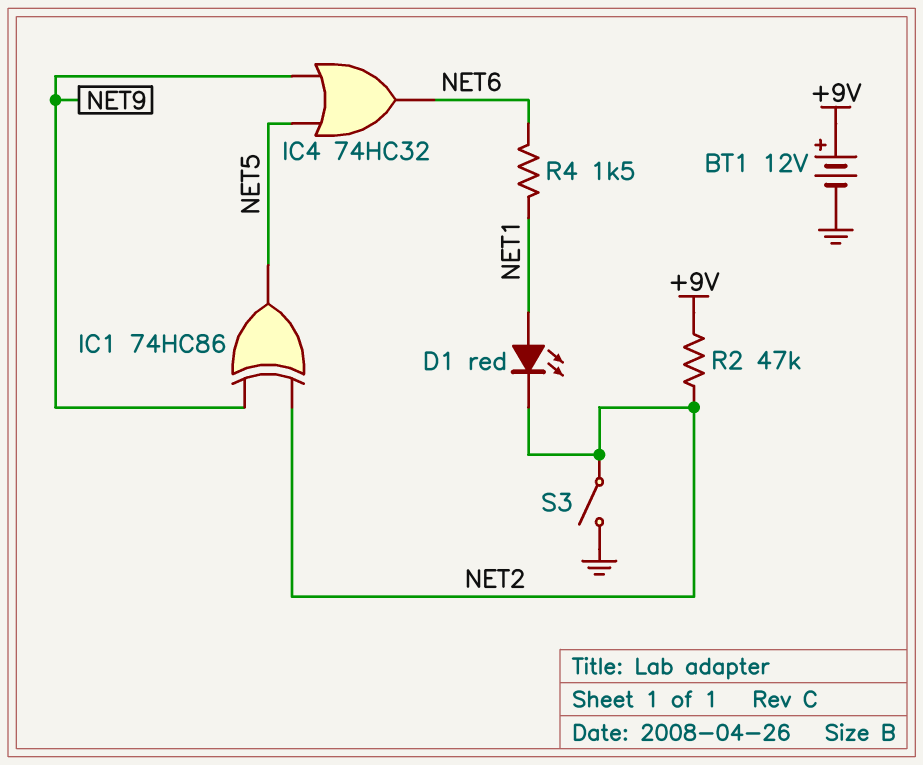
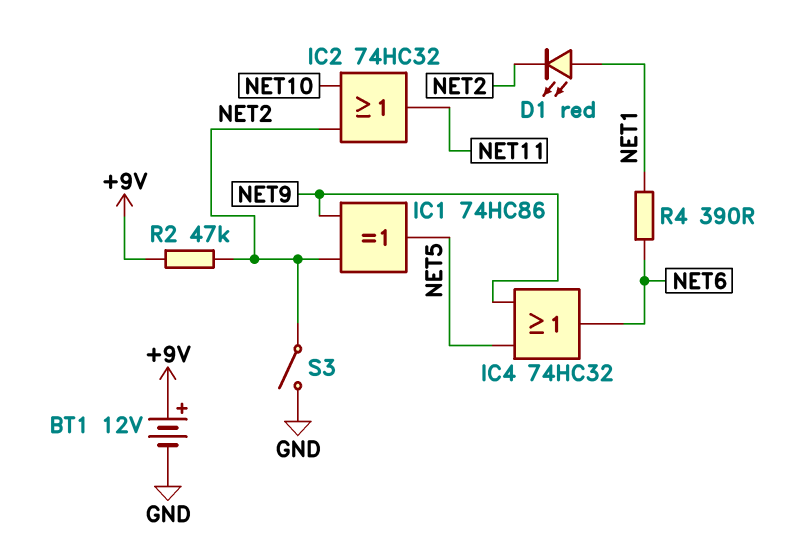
IC2: none -> OR 74HC32 (in NET2, in NET10, out NET11)
R4: 1.5k (NET1, NET6) -> 390 (NET1, NET6)

